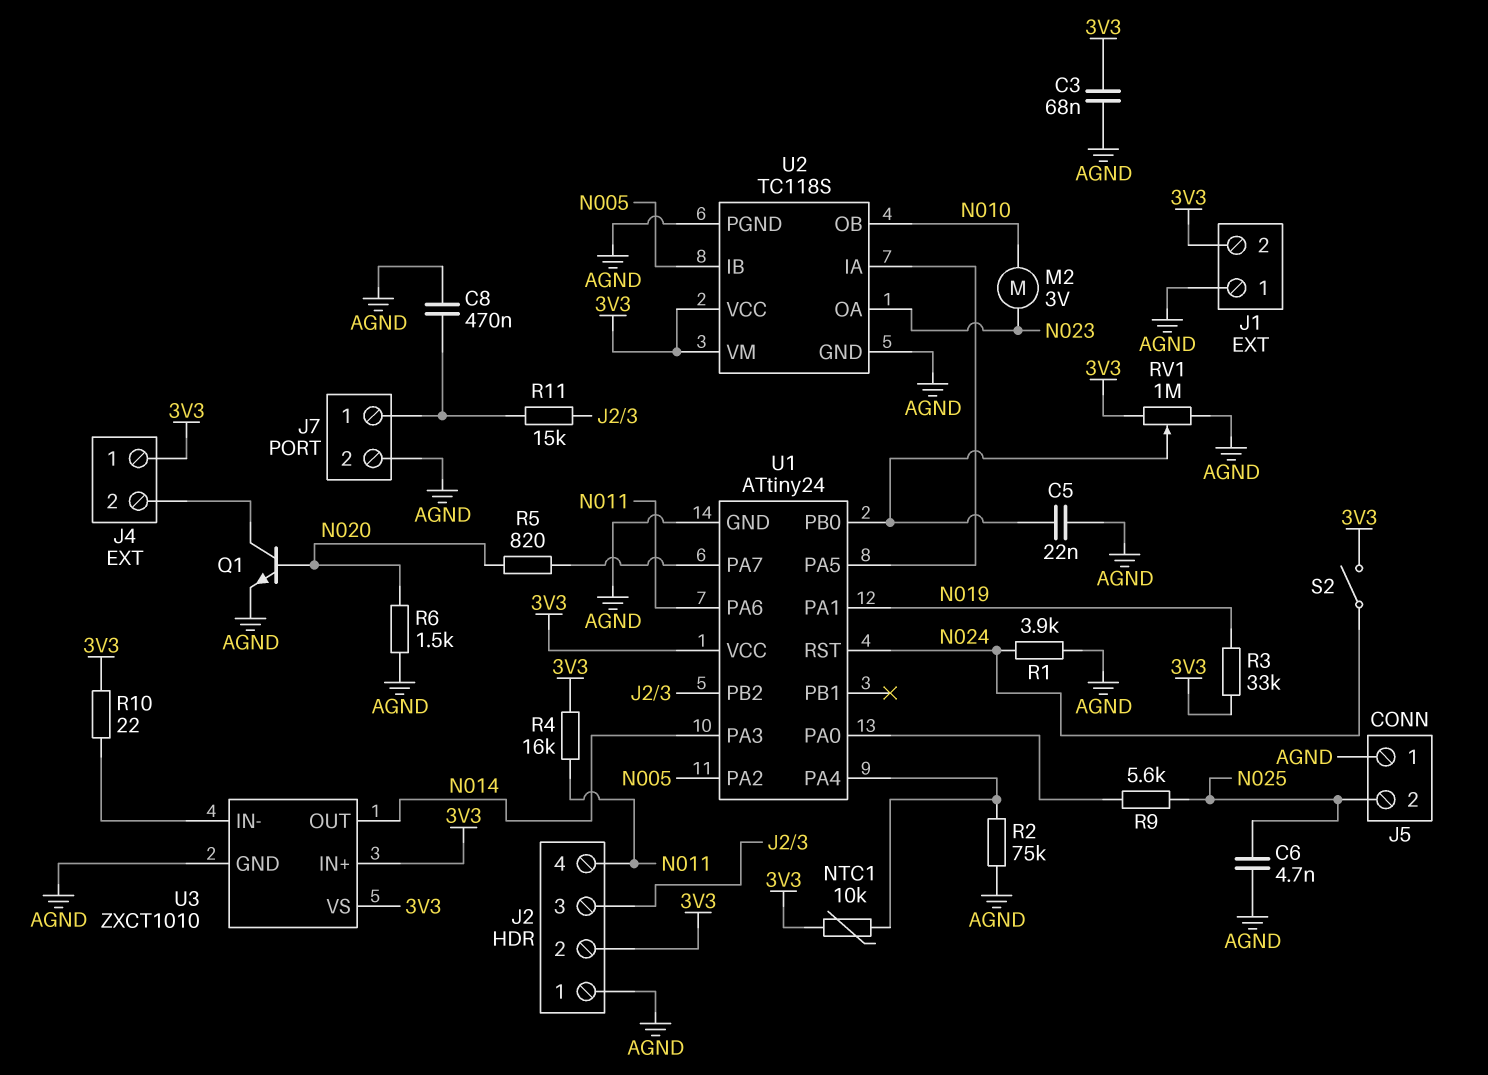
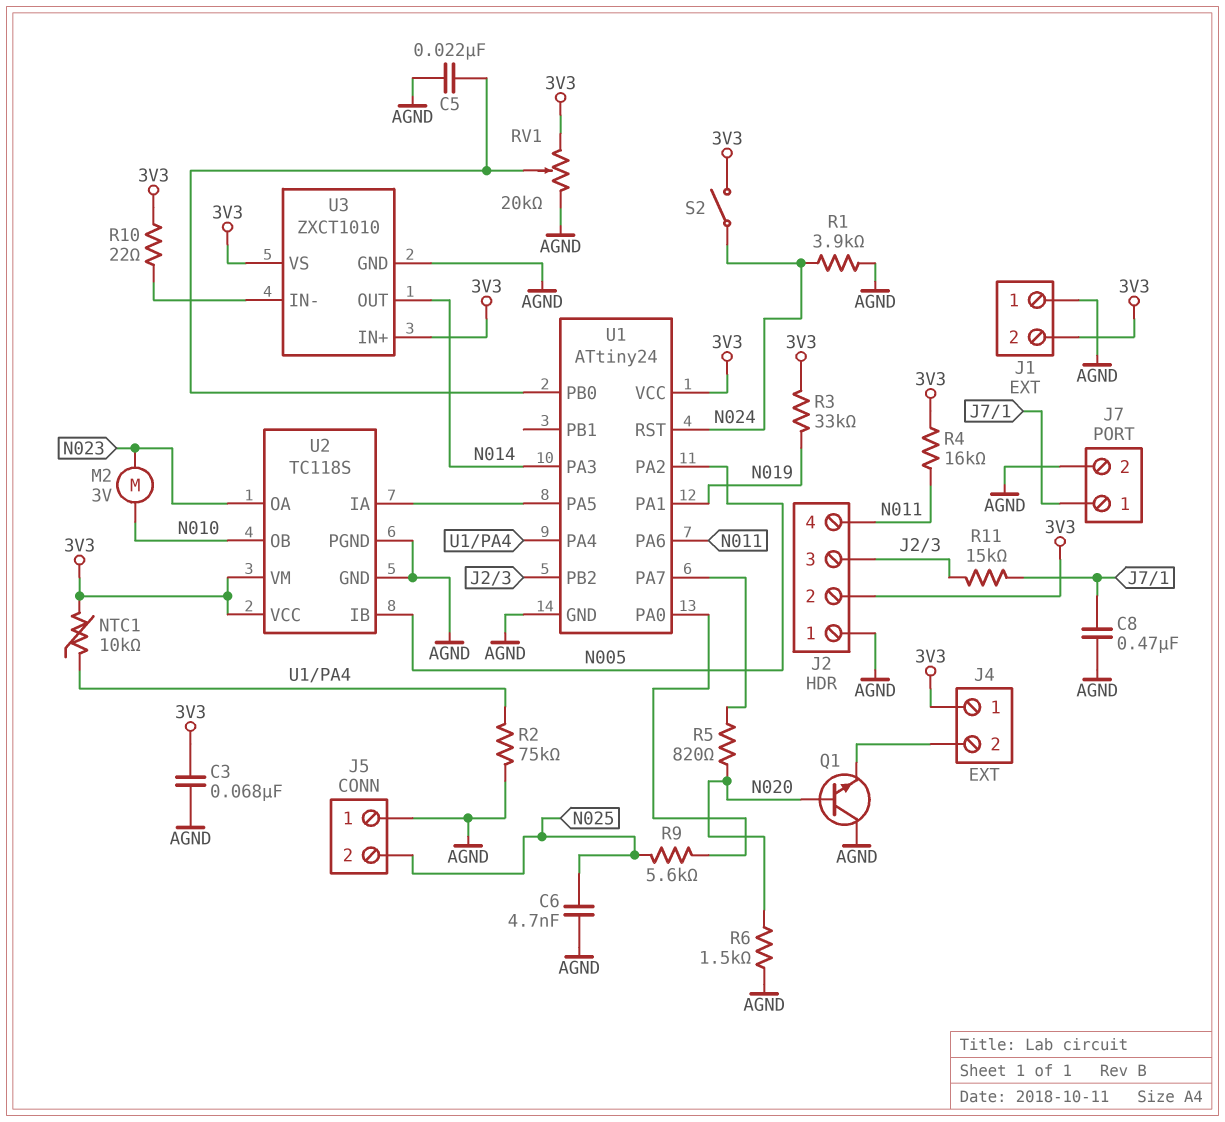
Q1: NPN (B N020, C J4/2, E AGND) -> NPN (B N020, C AGND, E J4/2)
RV1: 1M (3V3, AGND, wiper U1/PB0) -> 20k (3V3, AGND, wiper U1/PB0)

